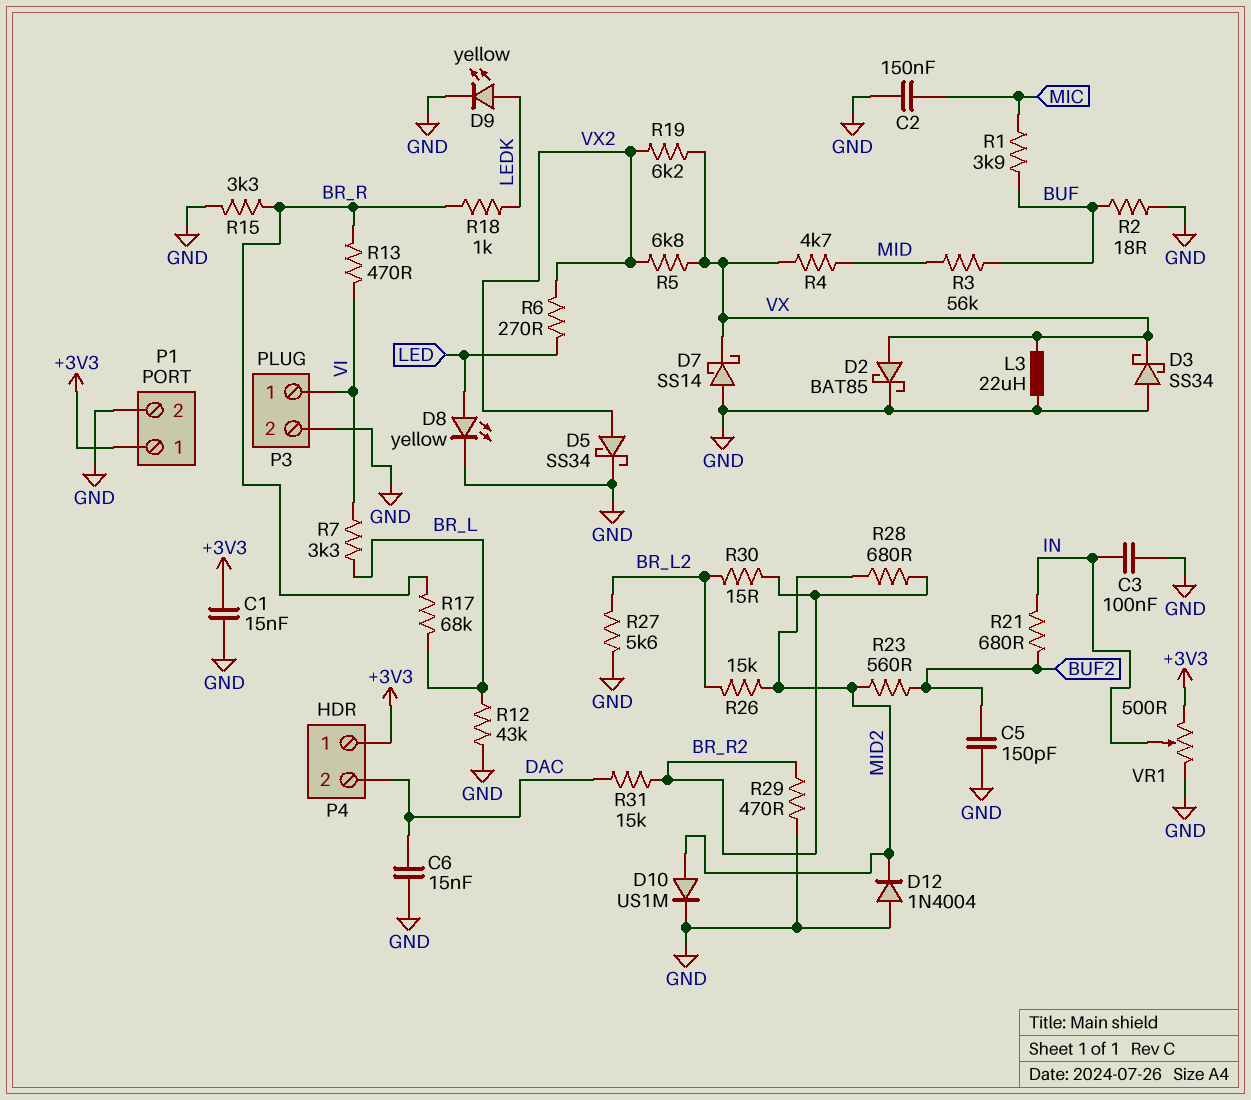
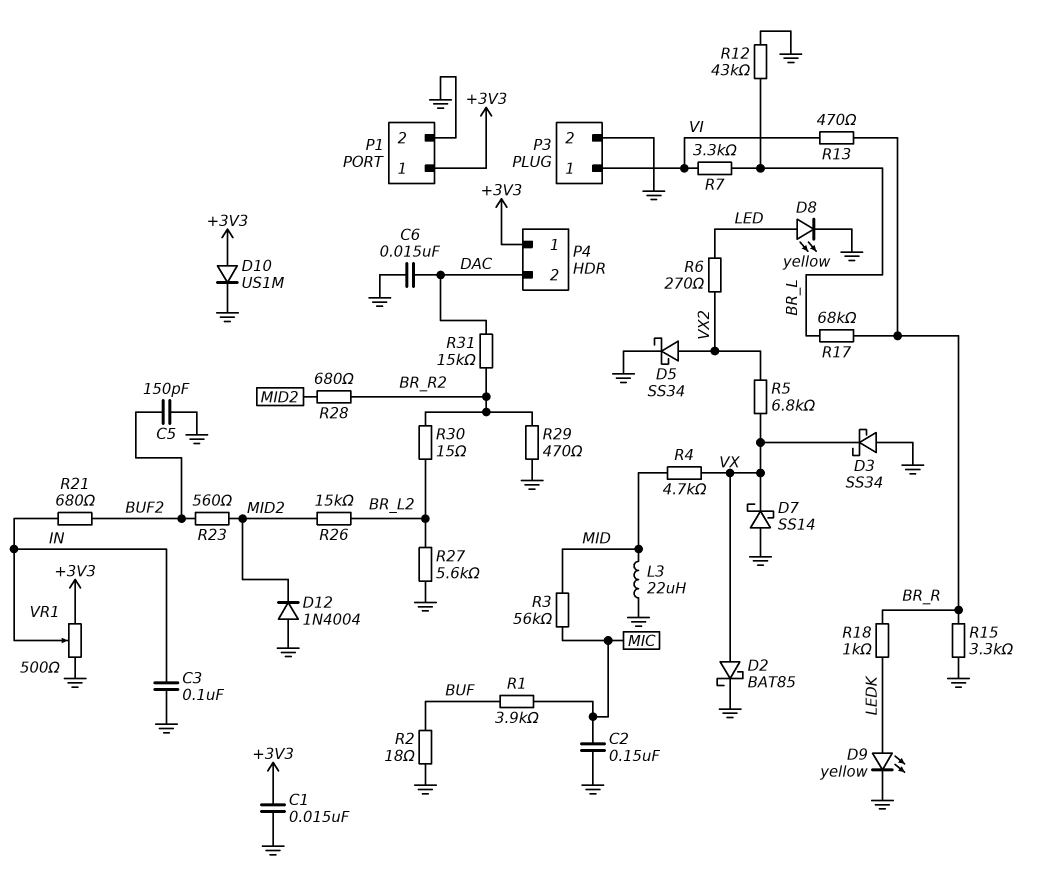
D10: diode US1M (A MID2, K GND) -> diode US1M (A +3V3, K GND)
L3: 22uH (GND, VX) -> 22uH (GND, MID)
R3: 56k (BUF, MID) -> 56k (MIC, MID)
R19: 6.2k (VX, VX2) -> none

